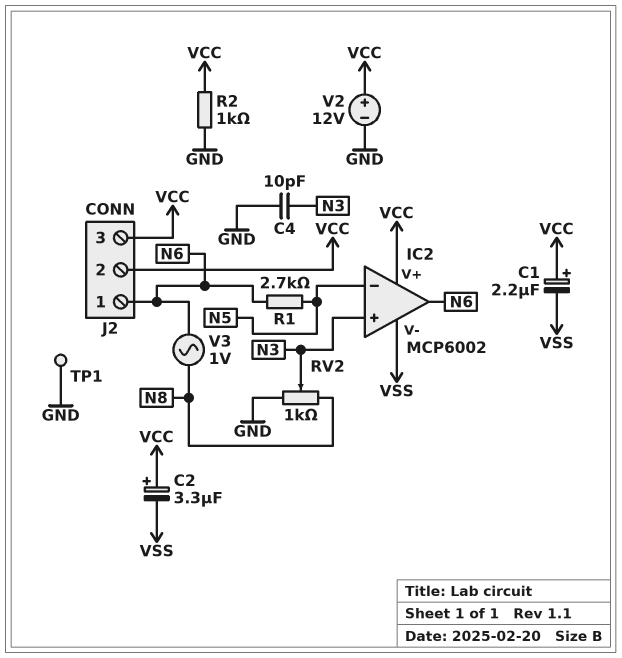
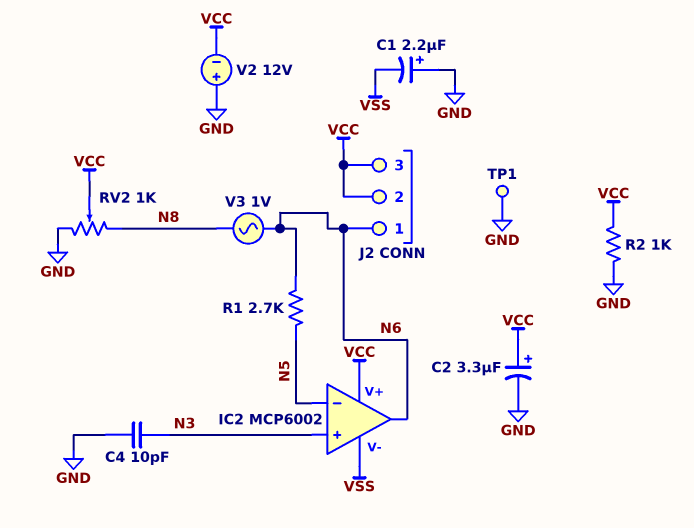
C1: 2.2uF (plus VCC, minus VSS) -> 2.2uF (plus GND, minus VSS)
C2: 3.3uF (plus VCC, minus VSS) -> 3.3uF (plus VCC, minus GND)
RV2: 1k (GND, N8, wiper N3) -> 1k (GND, N8, wiper VCC)
V2: 12V (plus VCC, minus GND) -> 12V (plus GND, minus VCC)

